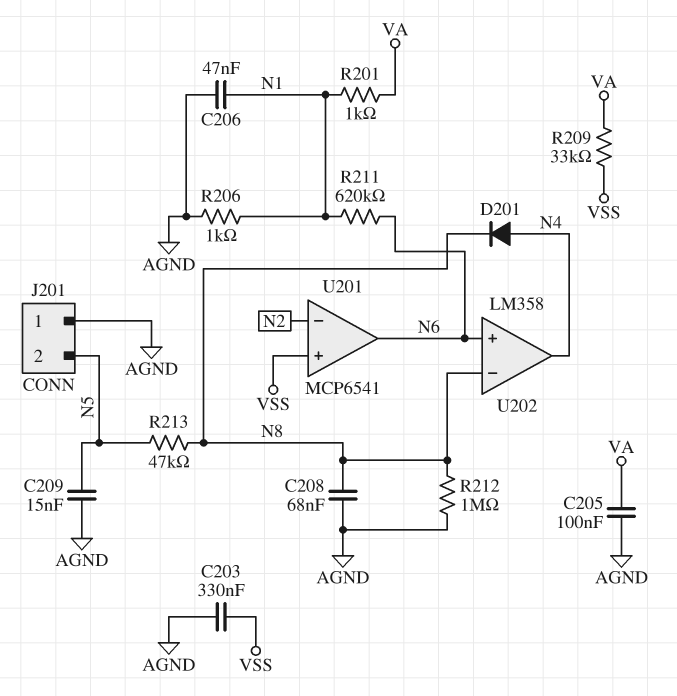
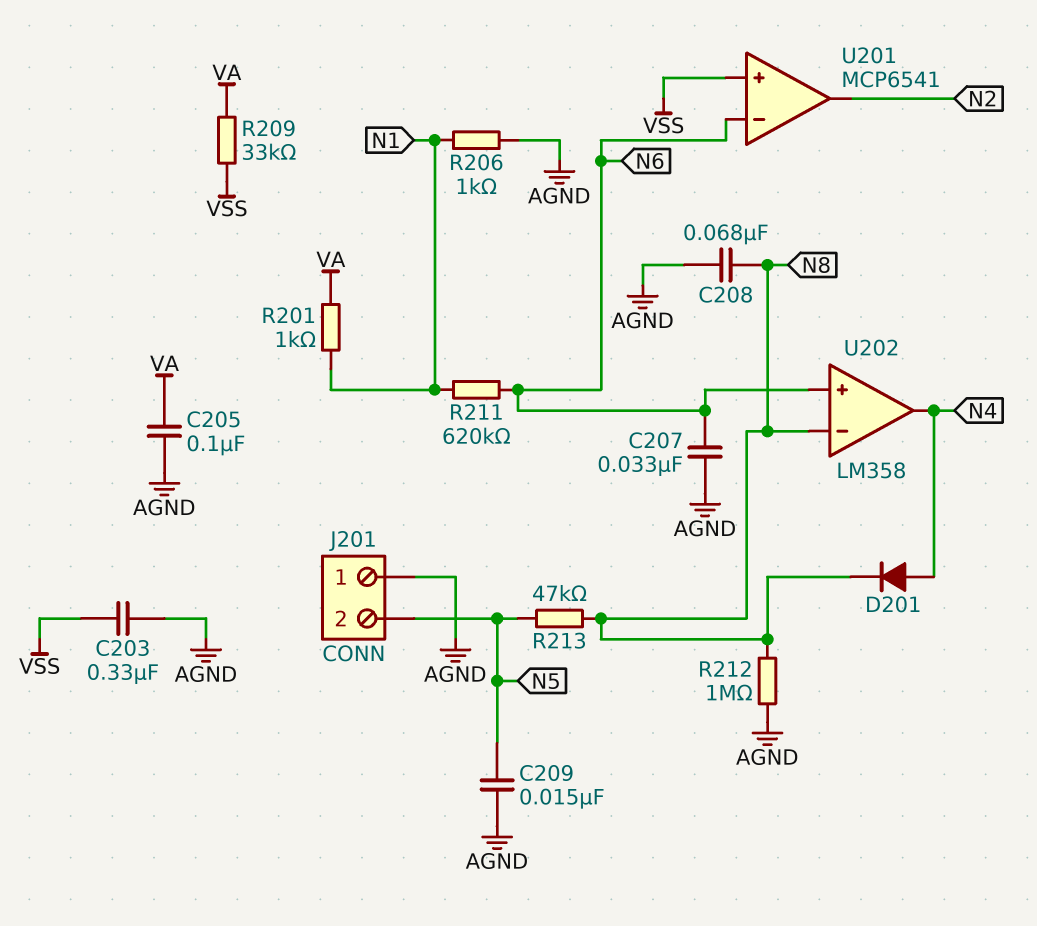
C206: 47nF (AGND, N1) -> none
C207: none -> 33nF (AGND, N6)
U201 pin in-: N2 -> N6
U201 pin out: N6 -> N2

